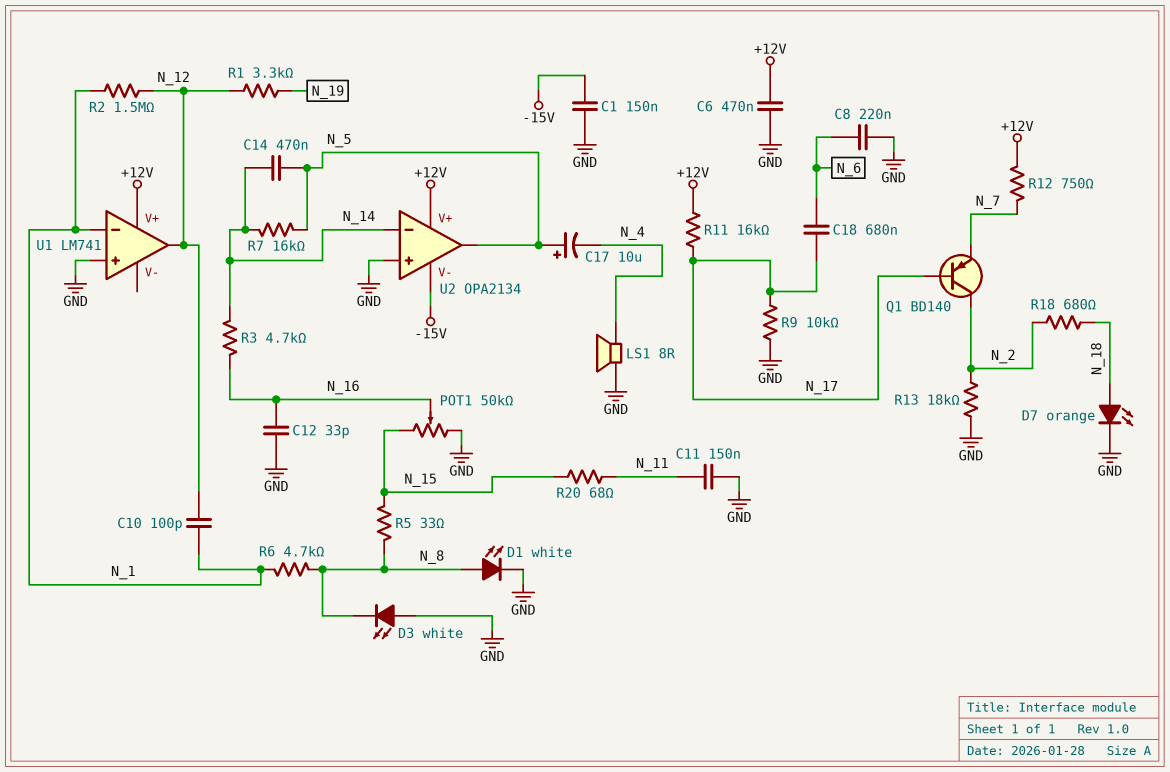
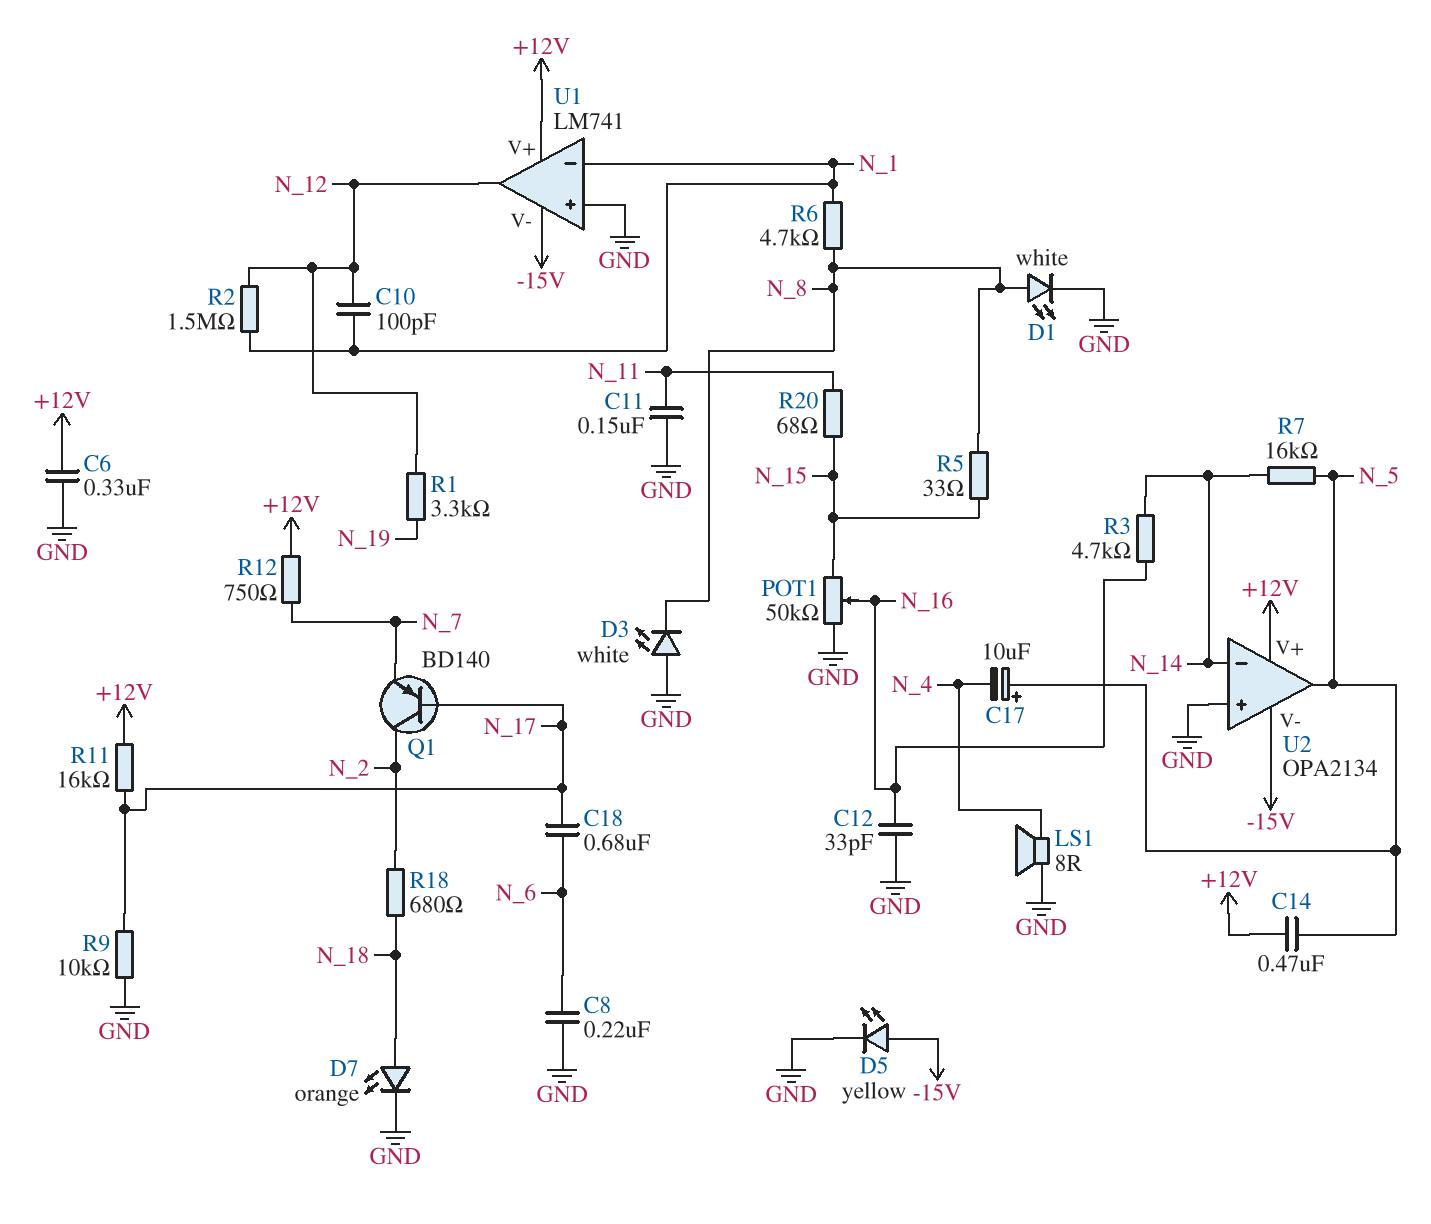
C1: 150nF (-15V, GND) -> none
C6: 470nF (+12V, GND) -> 330nF (+12V, GND)
C14: 470nF (N_5, N_14) -> 470nF (+12V, N_5)
D5: none -> LED yellow (A -15V, K GND)
R13: 18k (GND, N_2) -> none
U1 pin V-: none -> -15V

